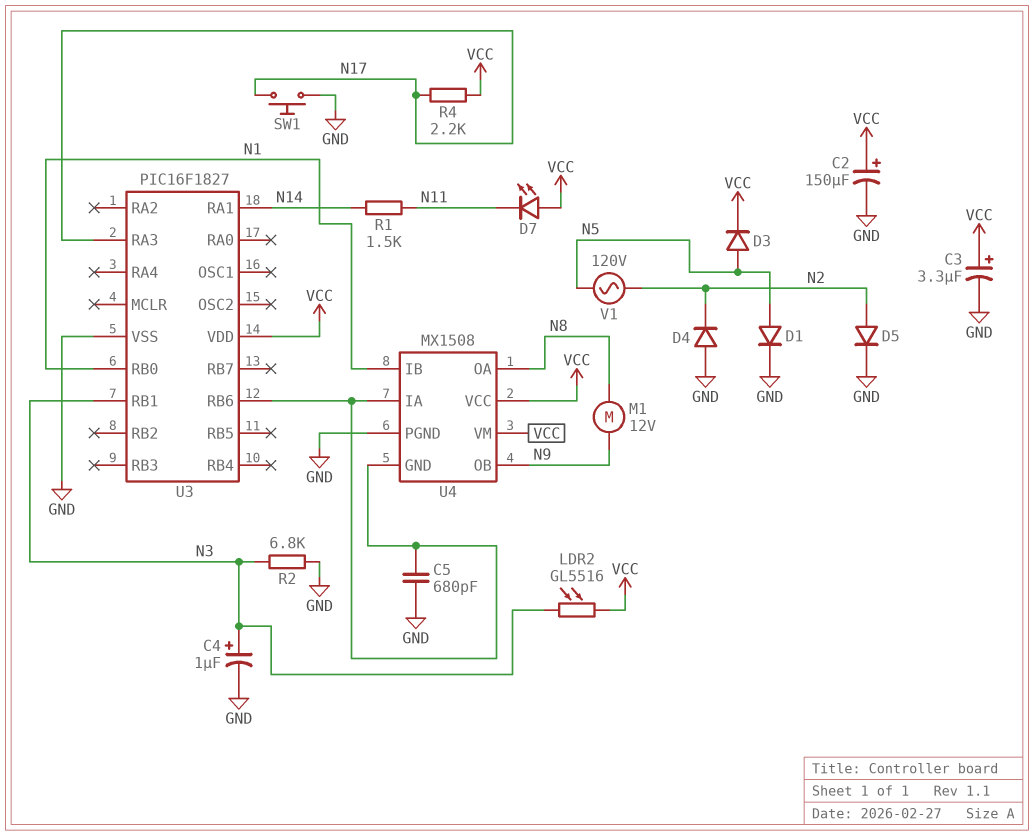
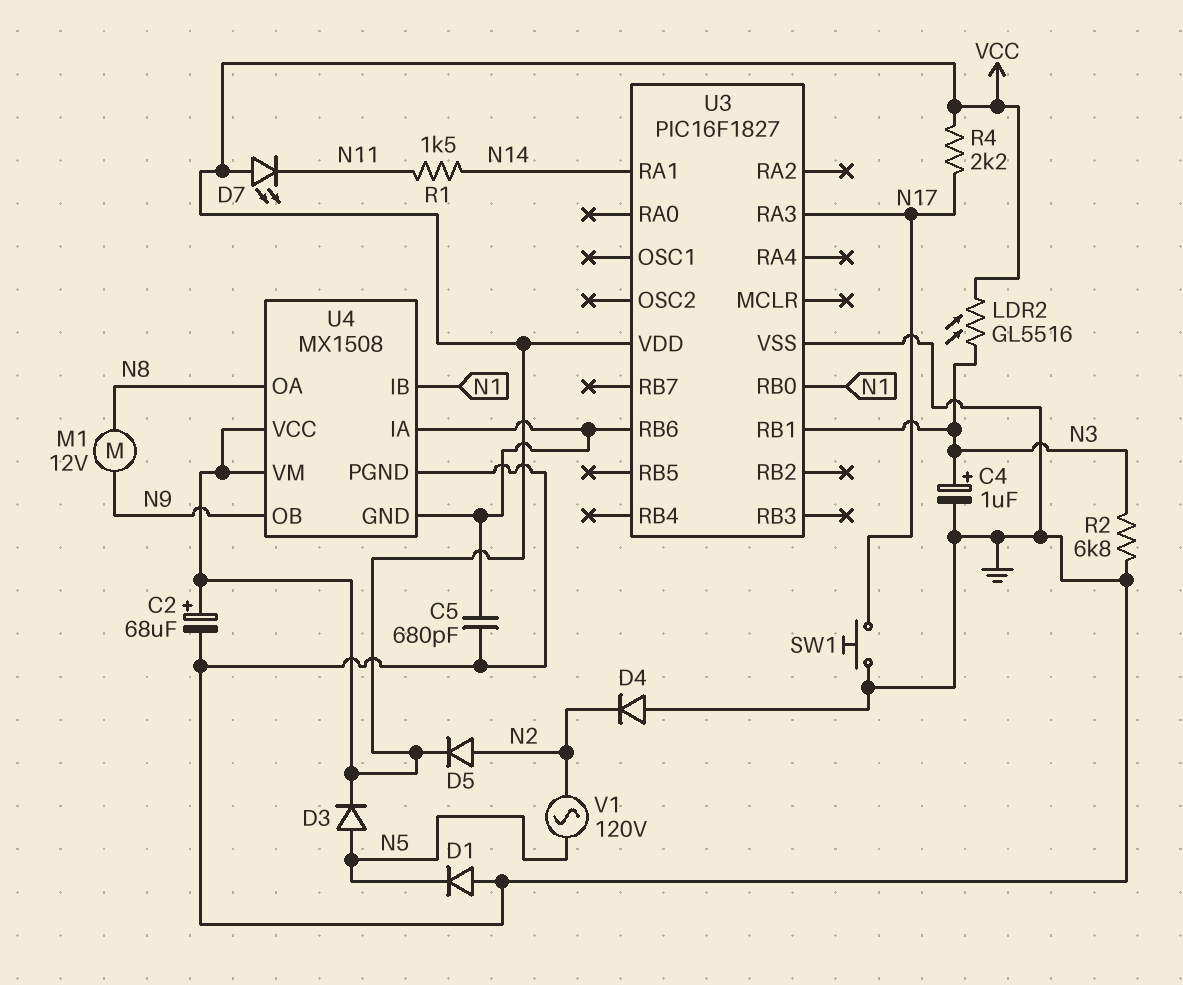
C2: 150uF (plus VCC, minus GND) -> 68uF (plus VCC, minus GND)
C3: 3.3uF (plus VCC, minus GND) -> none
D1: diode (A N5, K GND) -> diode (A GND, K N5)
D5: diode (A N2, K GND) -> diode (A N2, K VCC)

